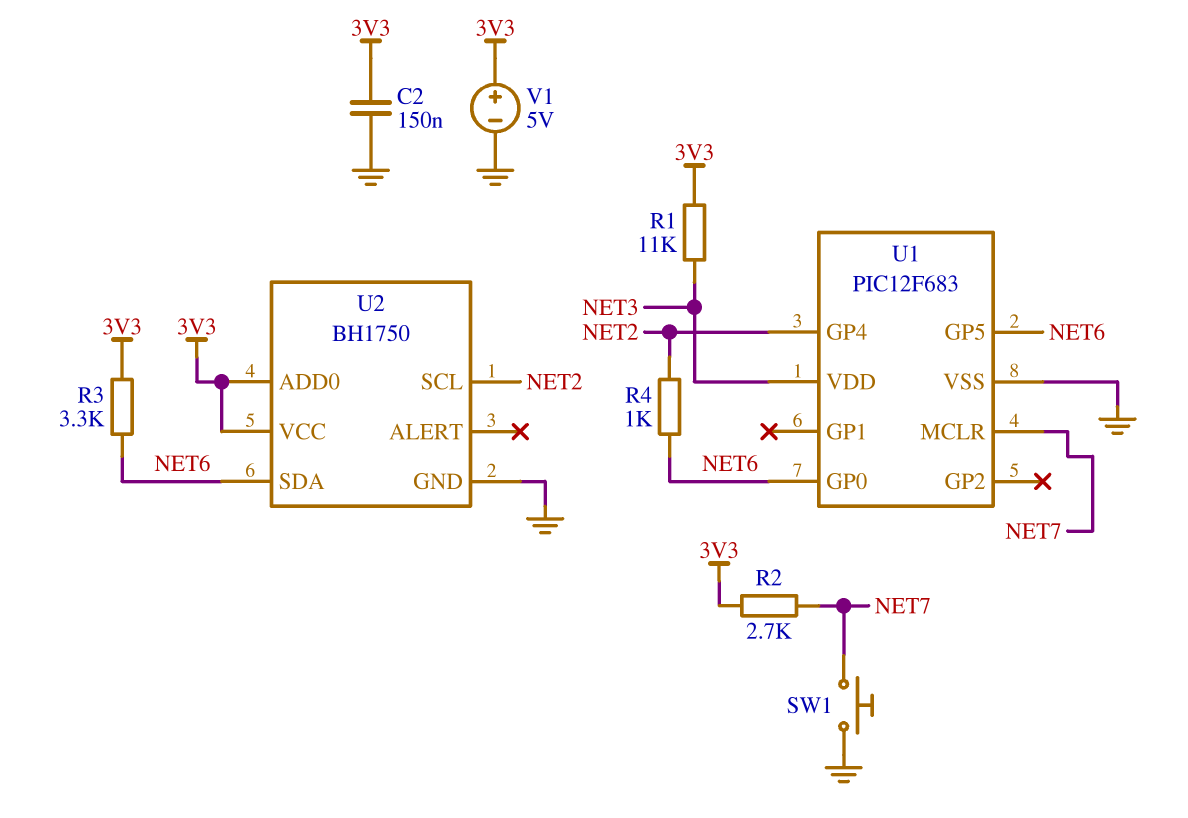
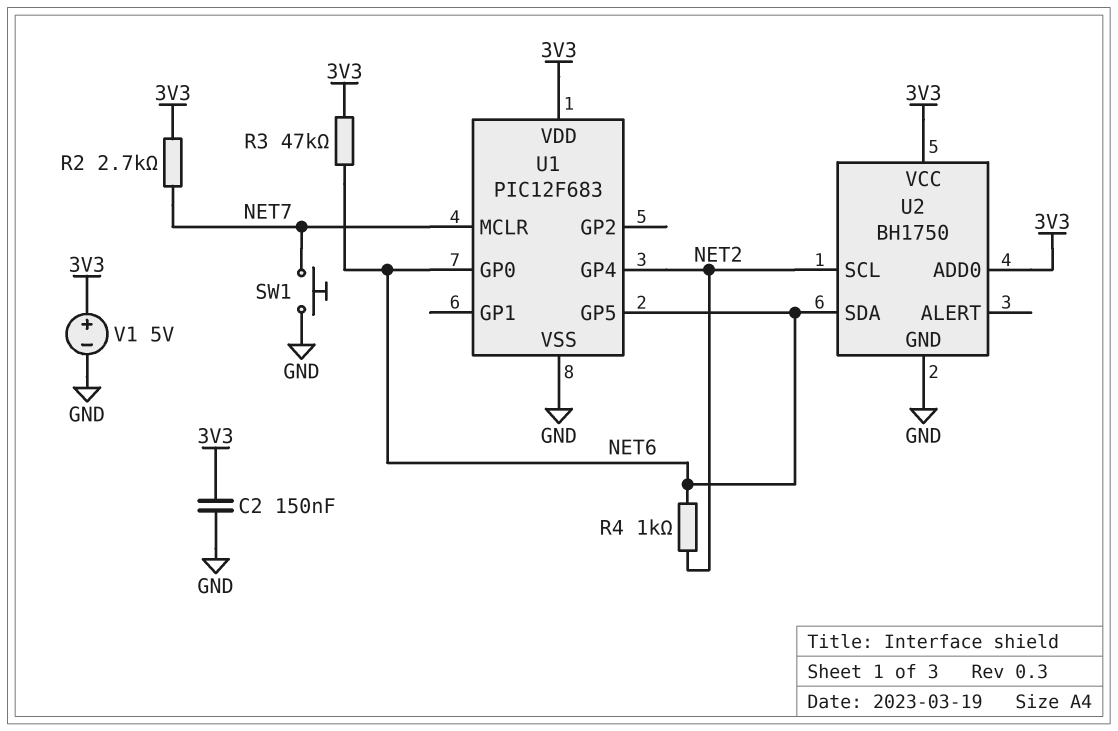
R1: 11k (3V3, NET3) -> none
R3: 3.3k (3V3, NET6) -> 47k (3V3, NET6)
U1 pin VDD: NET3 -> 3V3

